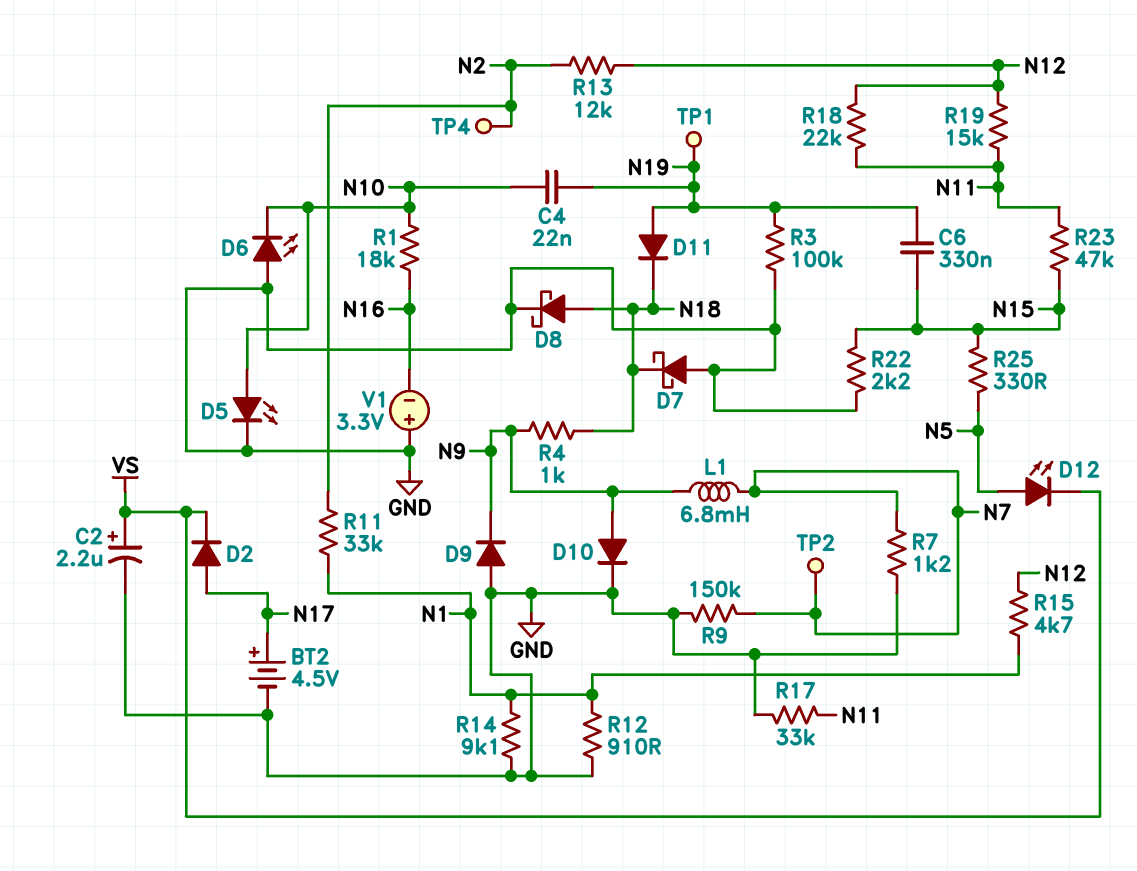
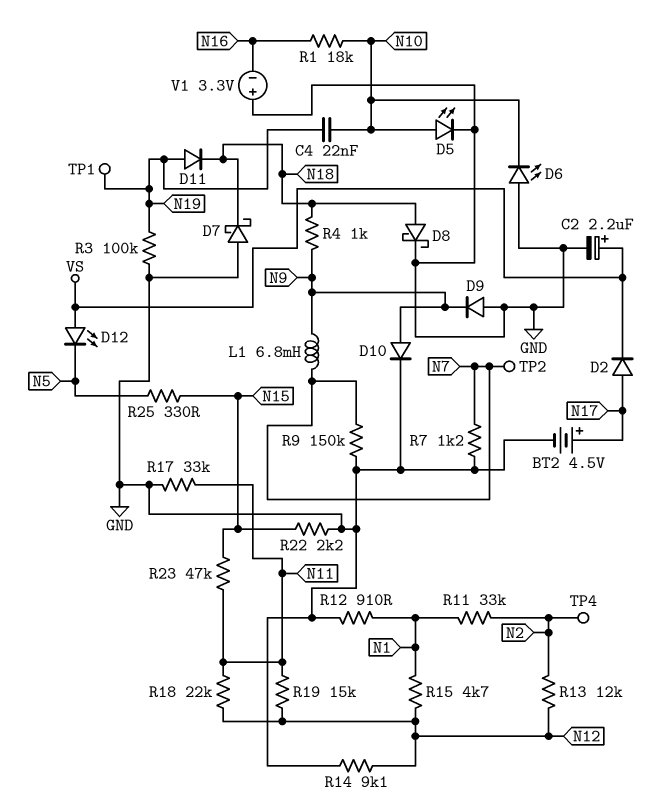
C6: 330nF (N15, N19) -> none
D12: LED (A N5, K VS) -> LED (A VS, K N5)
R14: 9.1k (GND, N1) -> 9.1k (GND, N12)

